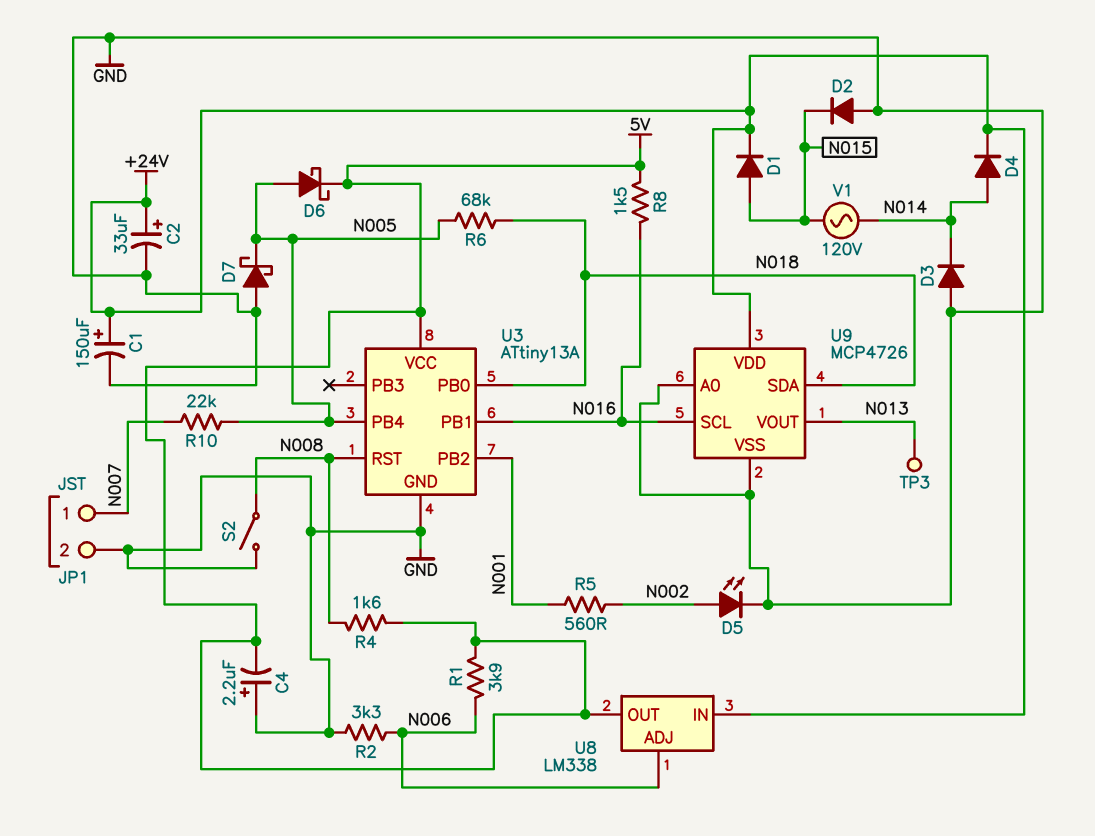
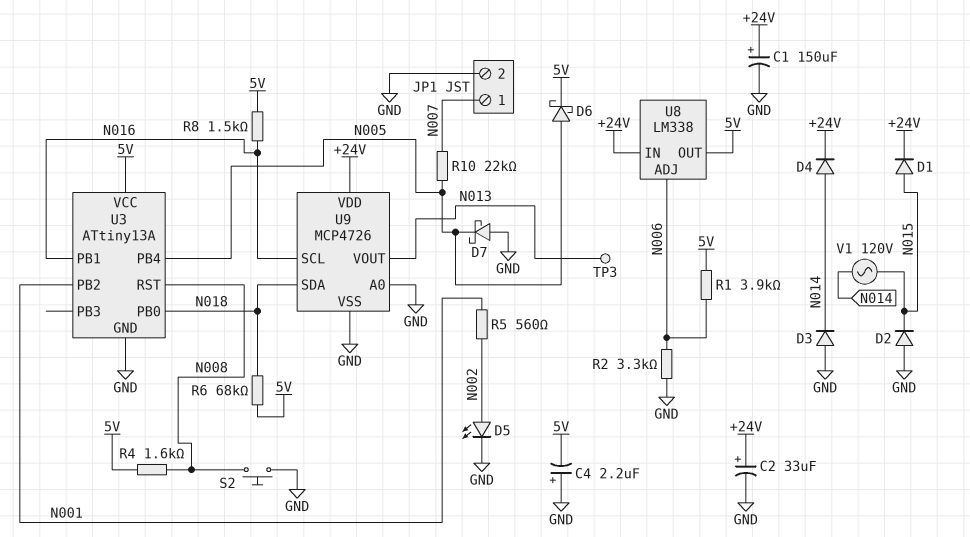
R6: 68k (N005, N018) -> 68k (5V, N018)
S2: switch (GND, N008) -> button (GND, N008)

